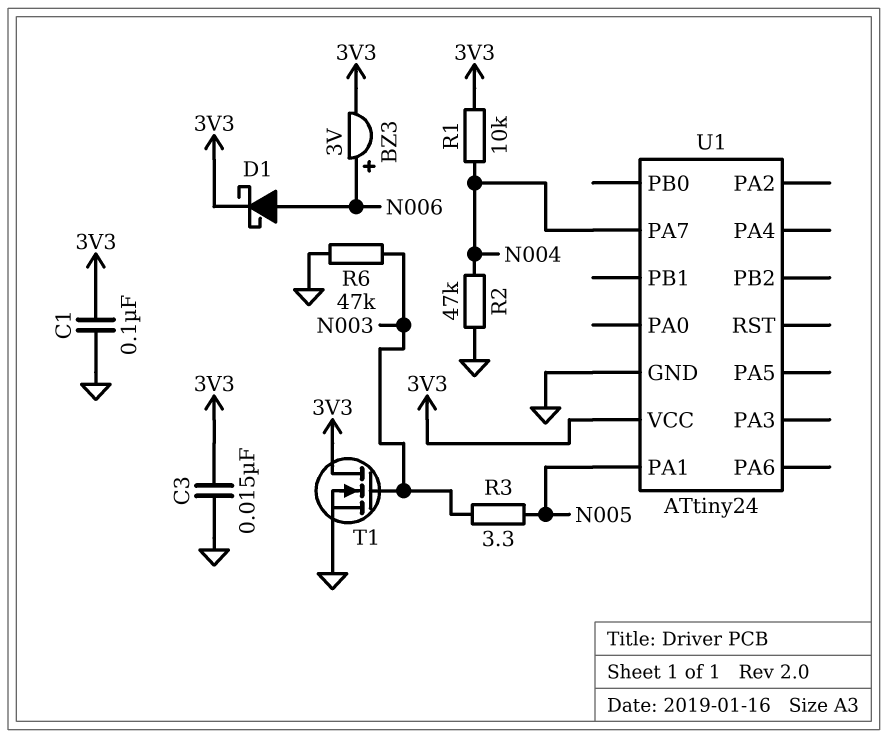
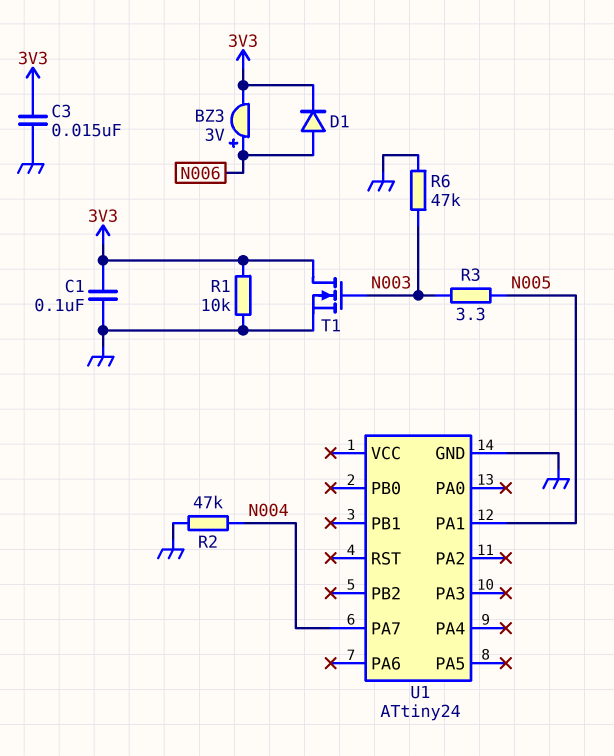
D1: schottky (A N006, K 3V3) -> diode (A N006, K 3V3)
R1: 10k (3V3, N004) -> 10k (3V3, GND)
U1 pin VCC: 3V3 -> none

